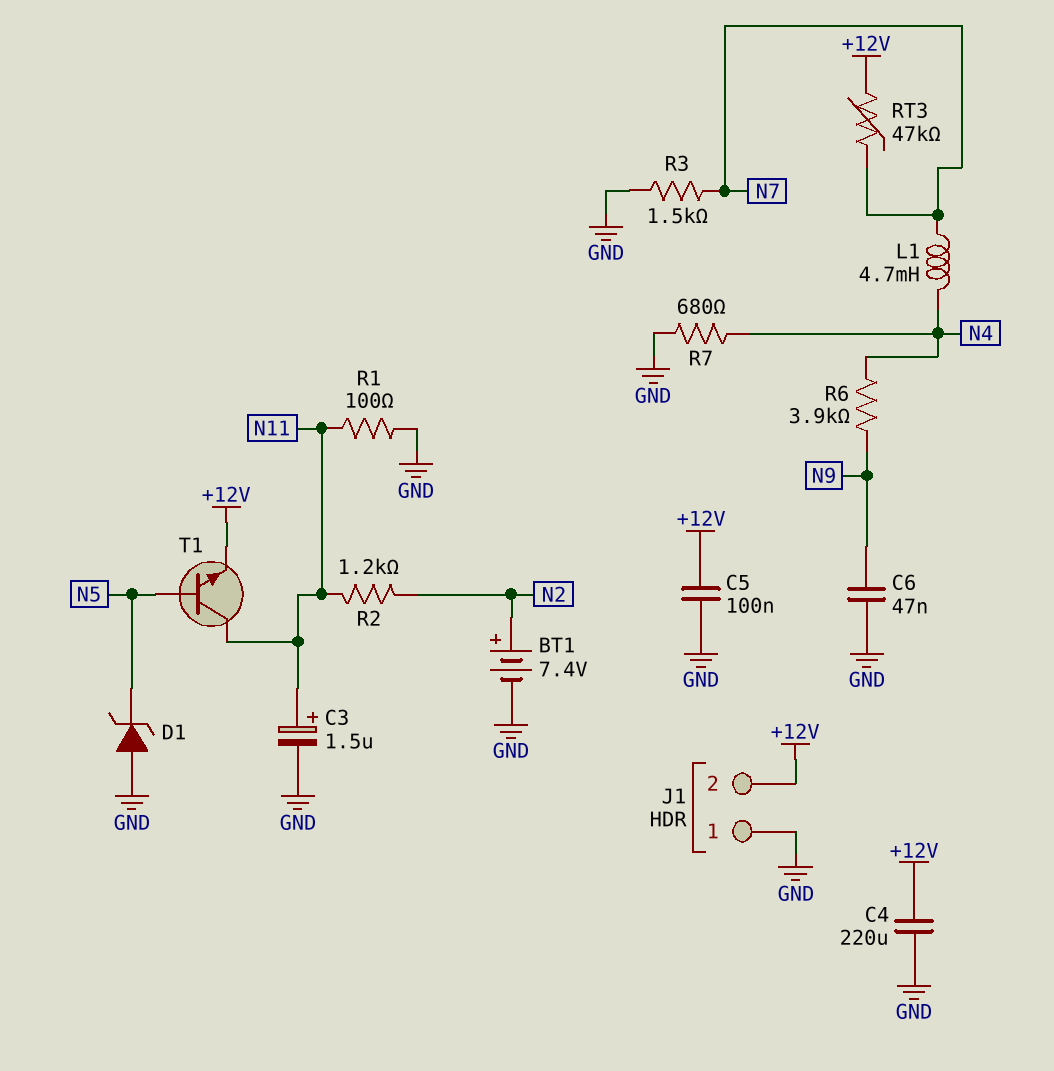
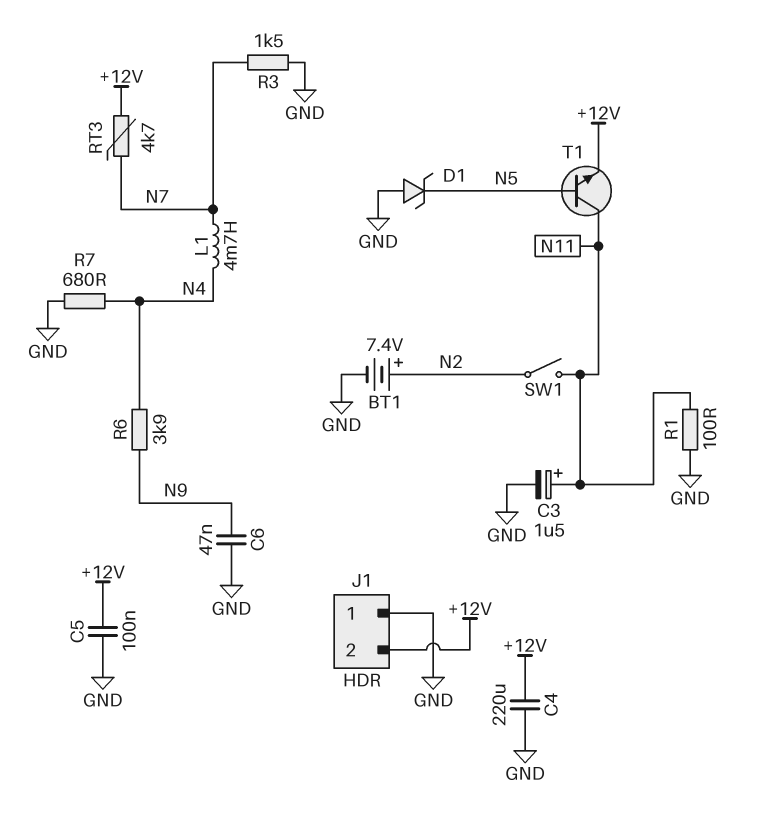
R2: 1.2k (N2, N11) -> none
RT3: 47k (+12V, N7) -> 4.7k (+12V, N7)
SW1: none -> switch (N2, N11)

